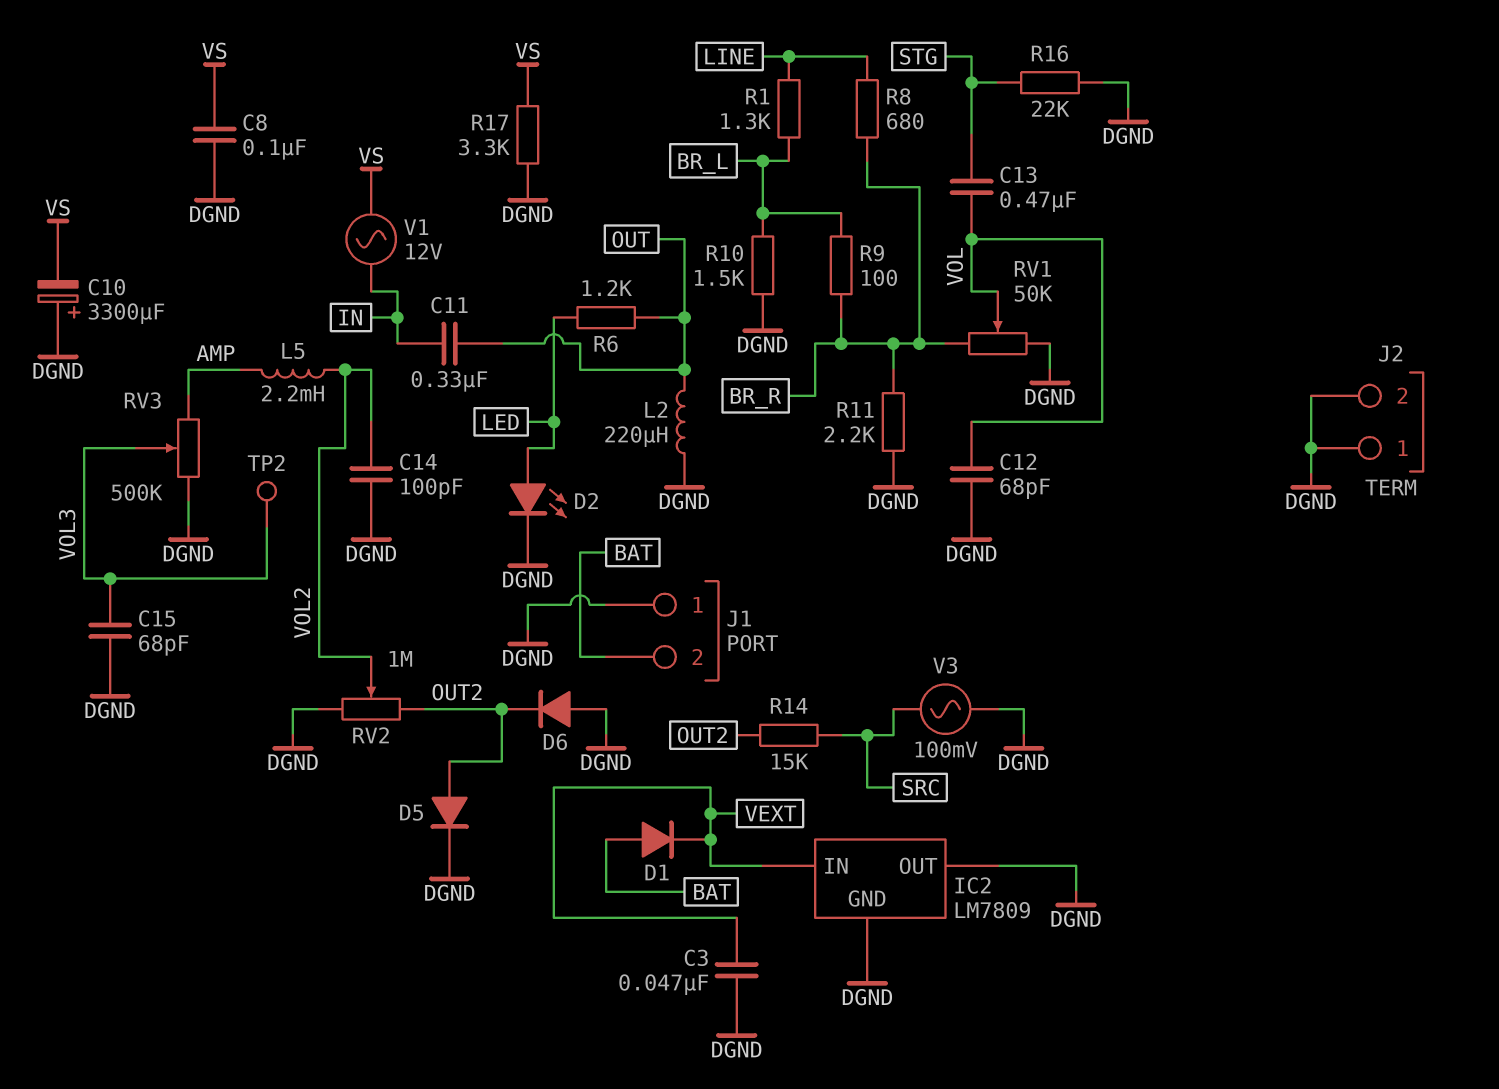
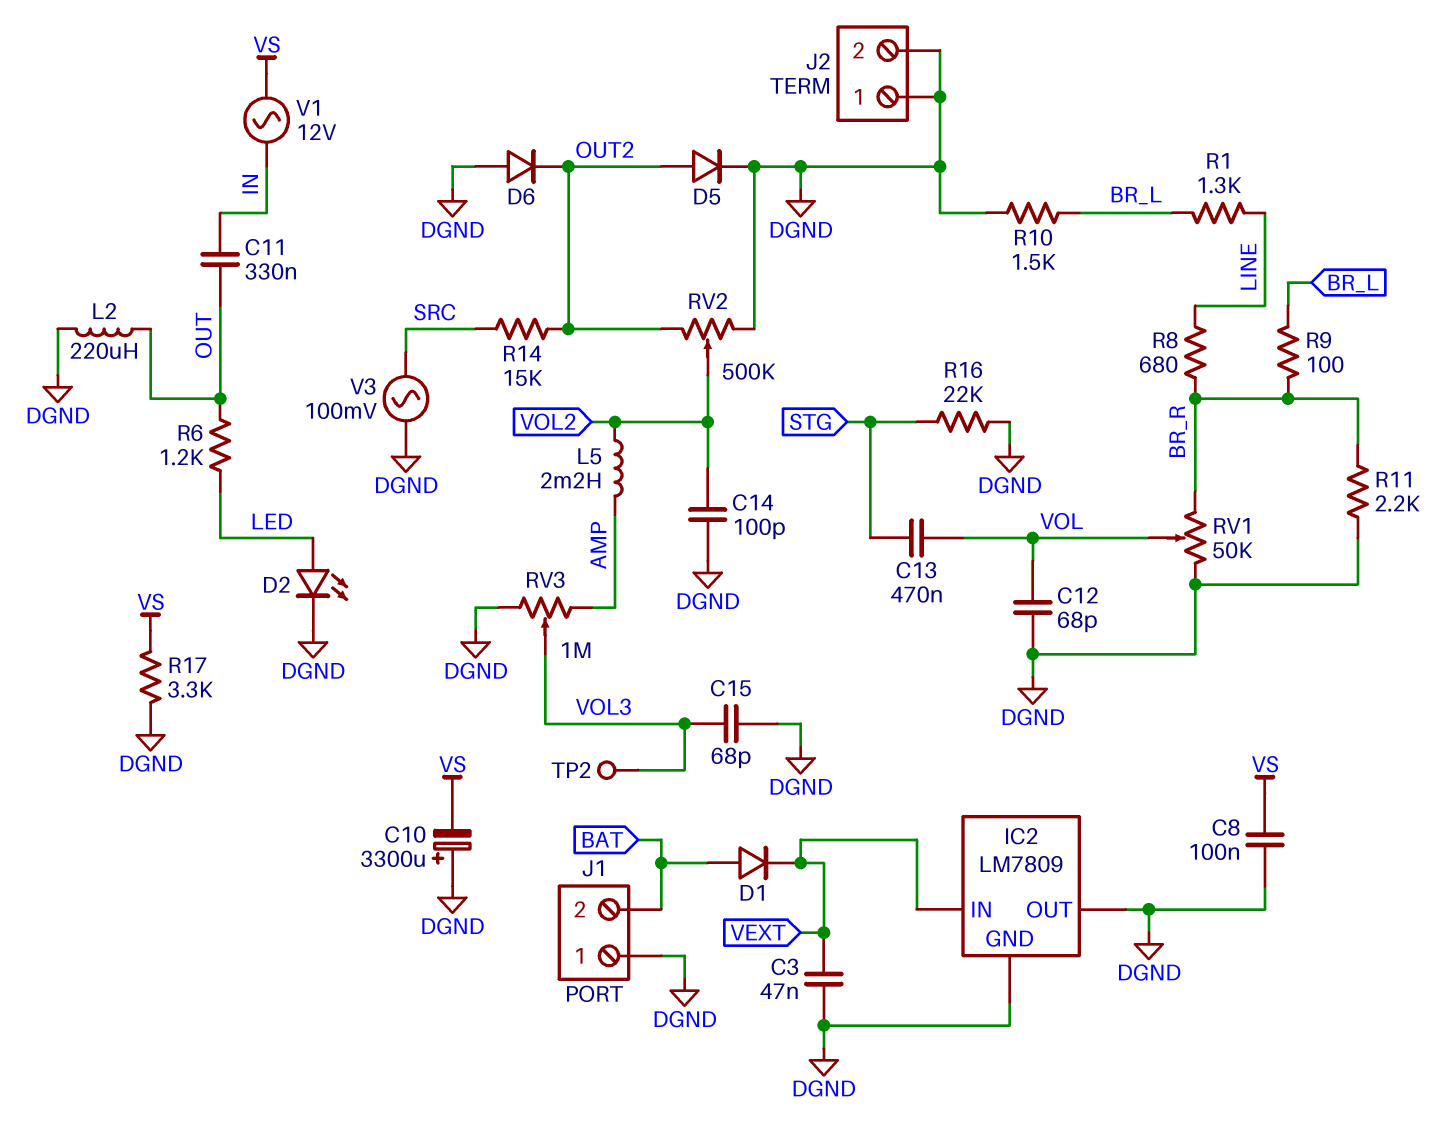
RV2: 1M (DGND, OUT2, wiper VOL2) -> 500k (DGND, OUT2, wiper VOL2)
RV3: 500k (AMP, DGND, wiper VOL3) -> 1M (AMP, DGND, wiper VOL3)

